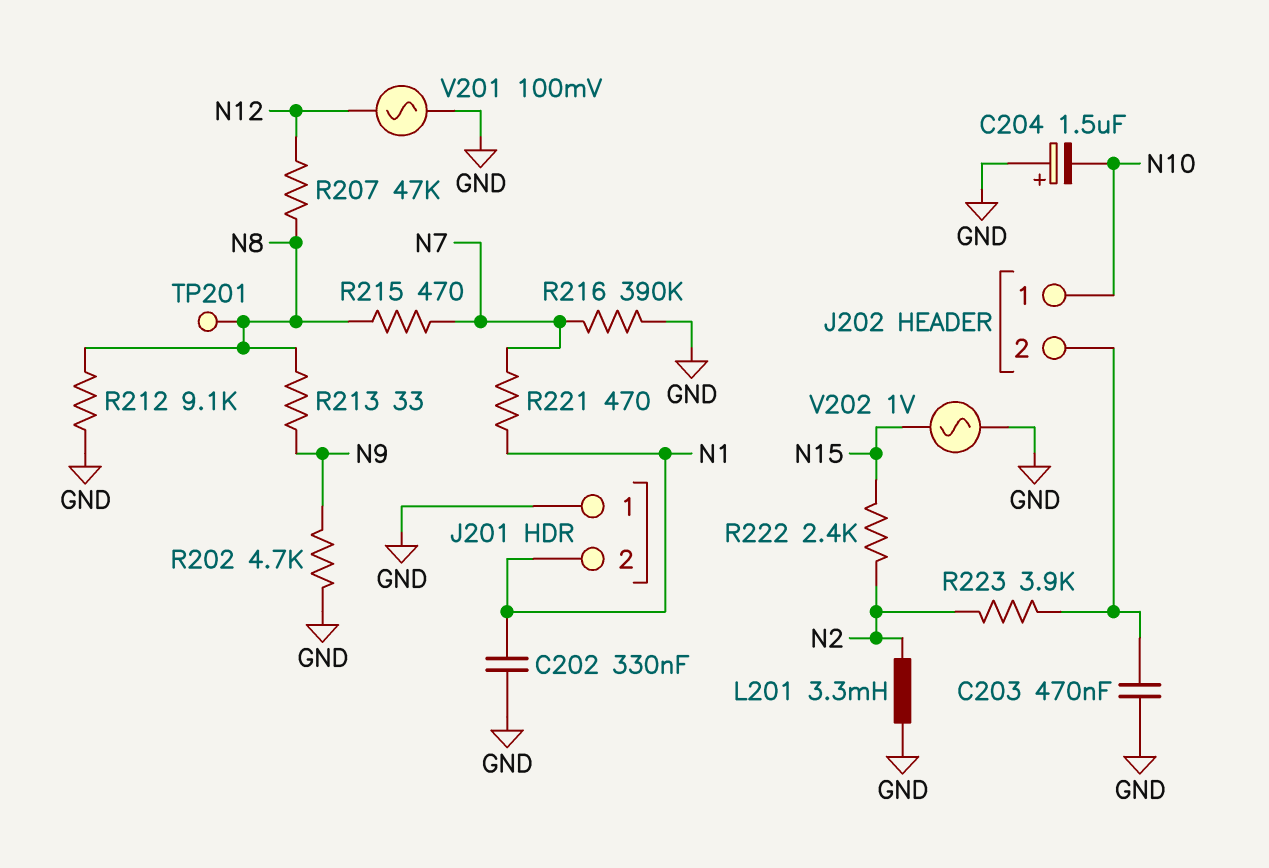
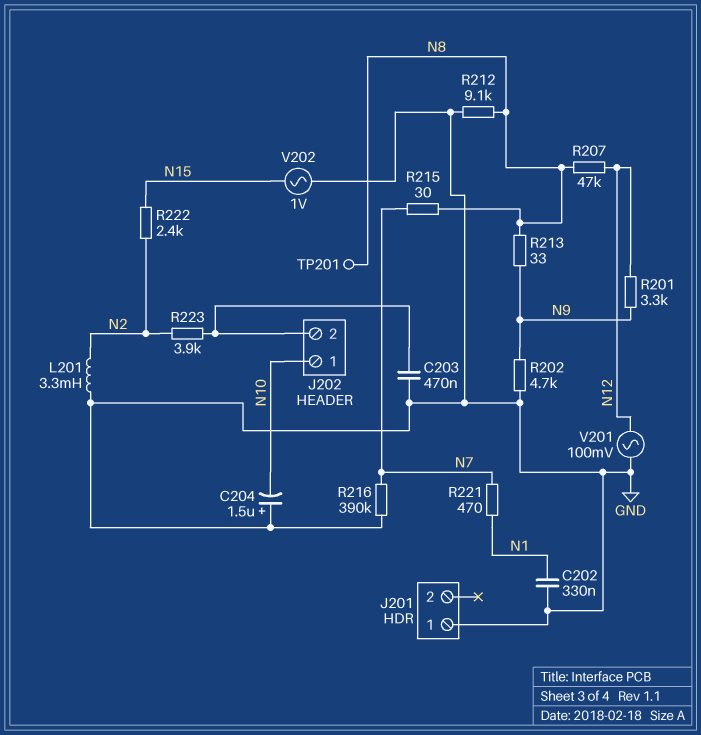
J201 pin 2: N1 -> none
R201: none -> 3.3k (N9, N12)
R215: 470 (N7, N8) -> 30 (N7, N8)

